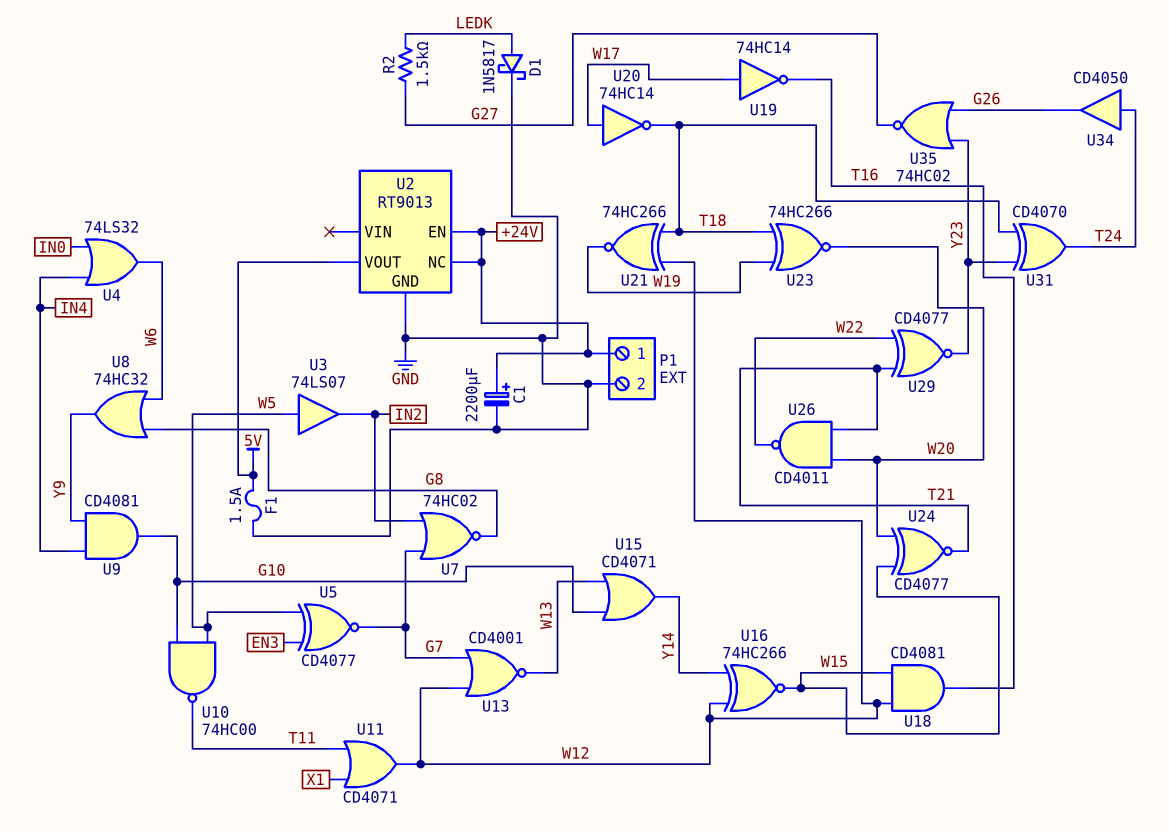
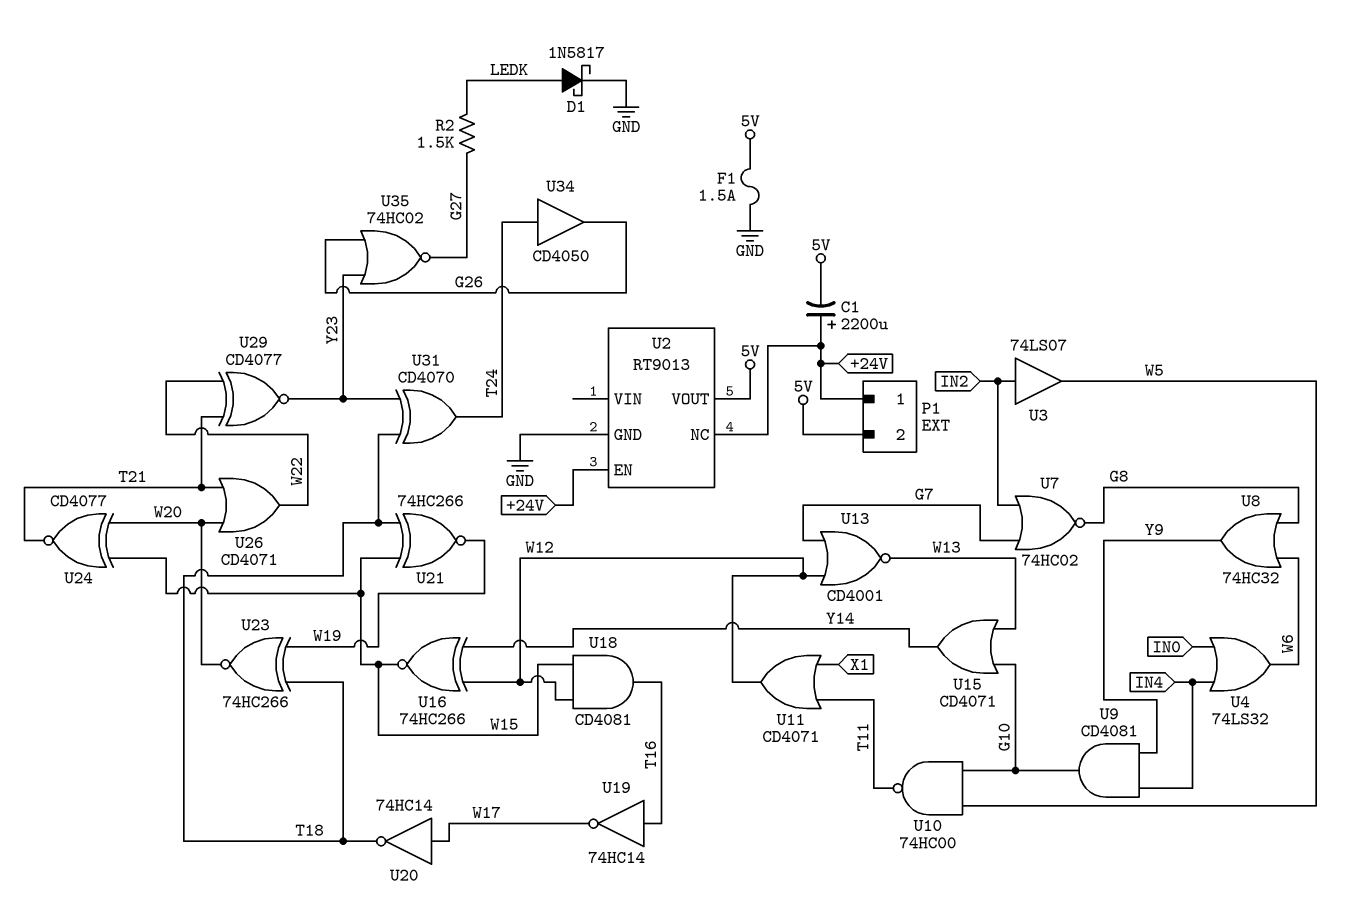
C1: 2200uF (plus +24V, minus GND) -> 2200uF (plus +24V, minus 5V)
P1 pin 2: GND -> 5V
U3: buffer 74LS07 (in W5, out IN2) -> buffer 74LS07 (in IN2, out W5)
U5: XNOR CD4077 (in EN3, in W5, out G7) -> none
U19: NOT 74HC14 (in W17, out T16) -> NOT 74HC14 (in T16, out W17)
U21: XNOR 74HC266 (in T18, in W12, out W19) -> XNOR 74HC266 (in T18, in W15, out W19)
U26: NAND CD4011 (in T21, in W20, out W22) -> OR CD4071 (in T21, in W20, out W22)

